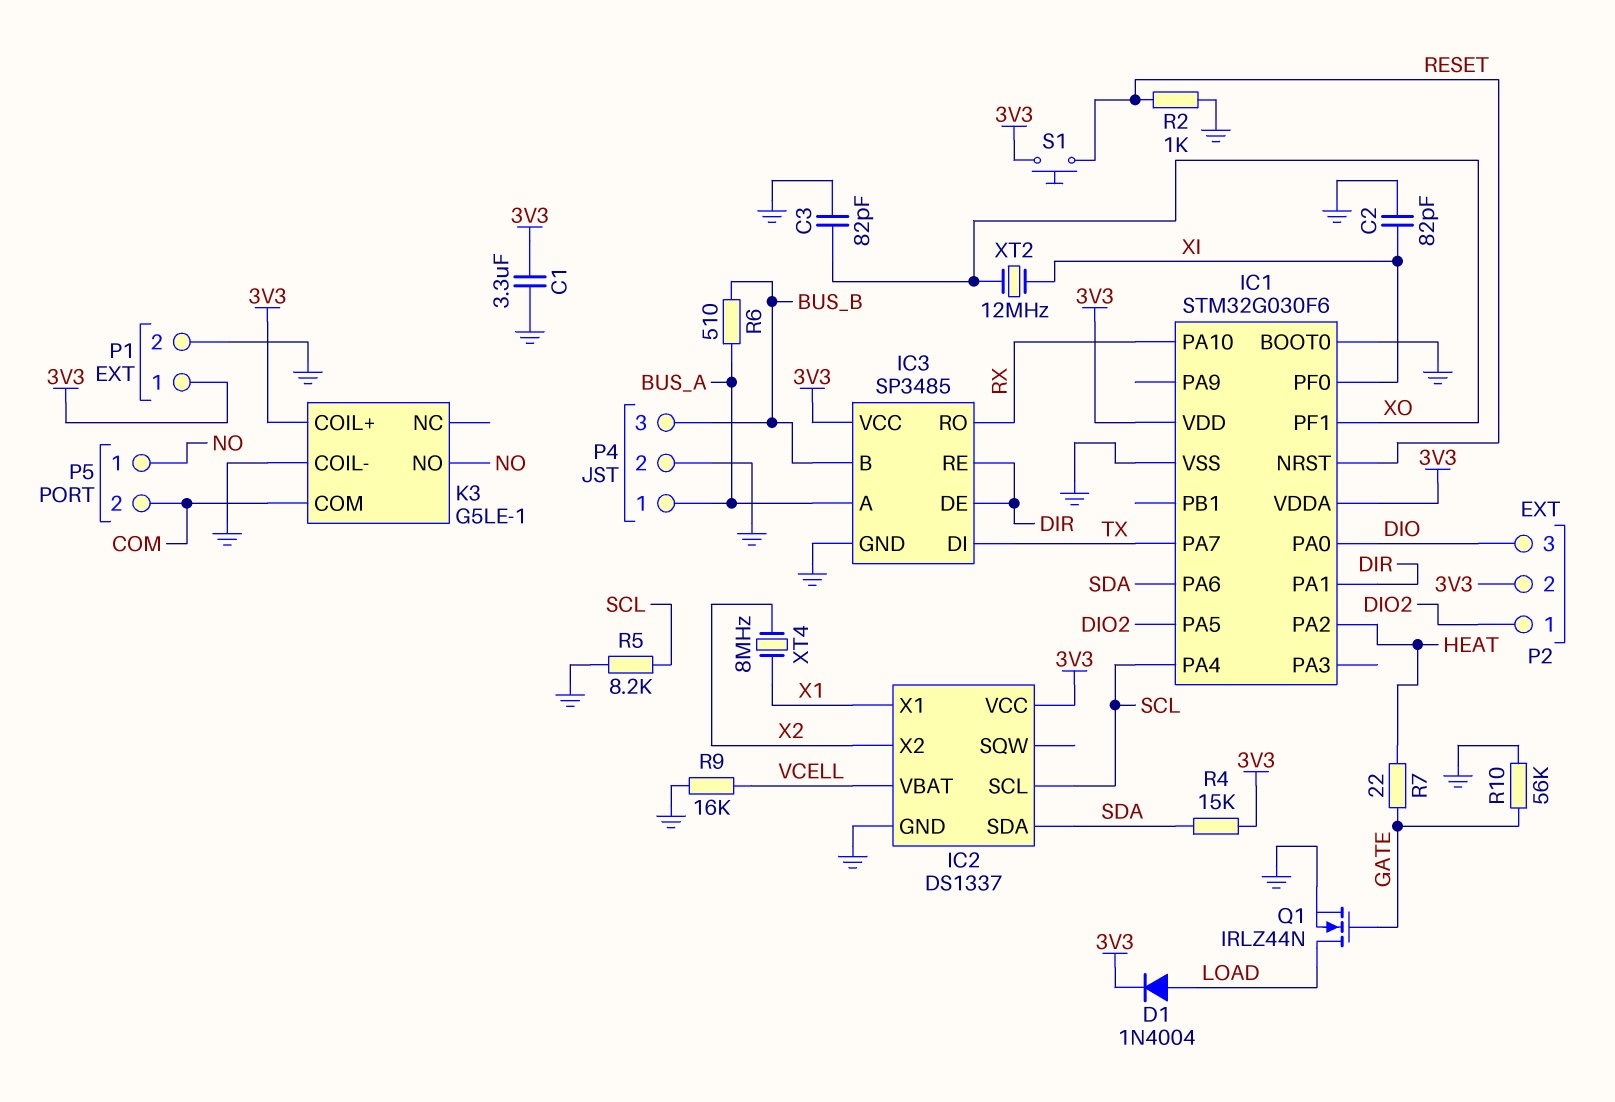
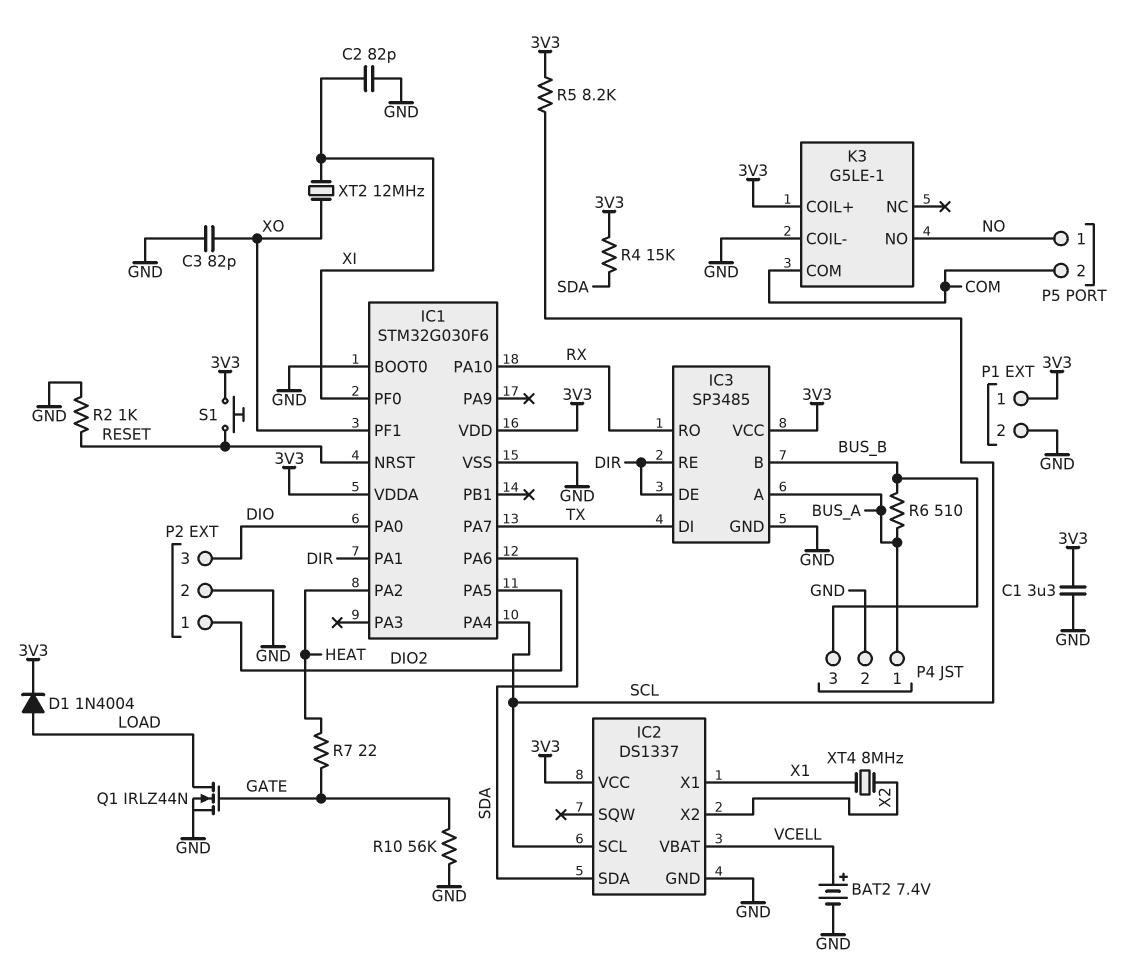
BAT2: none -> 7.4V (plus VCELL, minus GND)
P2 pin 2: 3V3 -> GND
R5: 8.2k (GND, SCL) -> 8.2k (3V3, SCL)
R9: 16k (GND, VCELL) -> none

